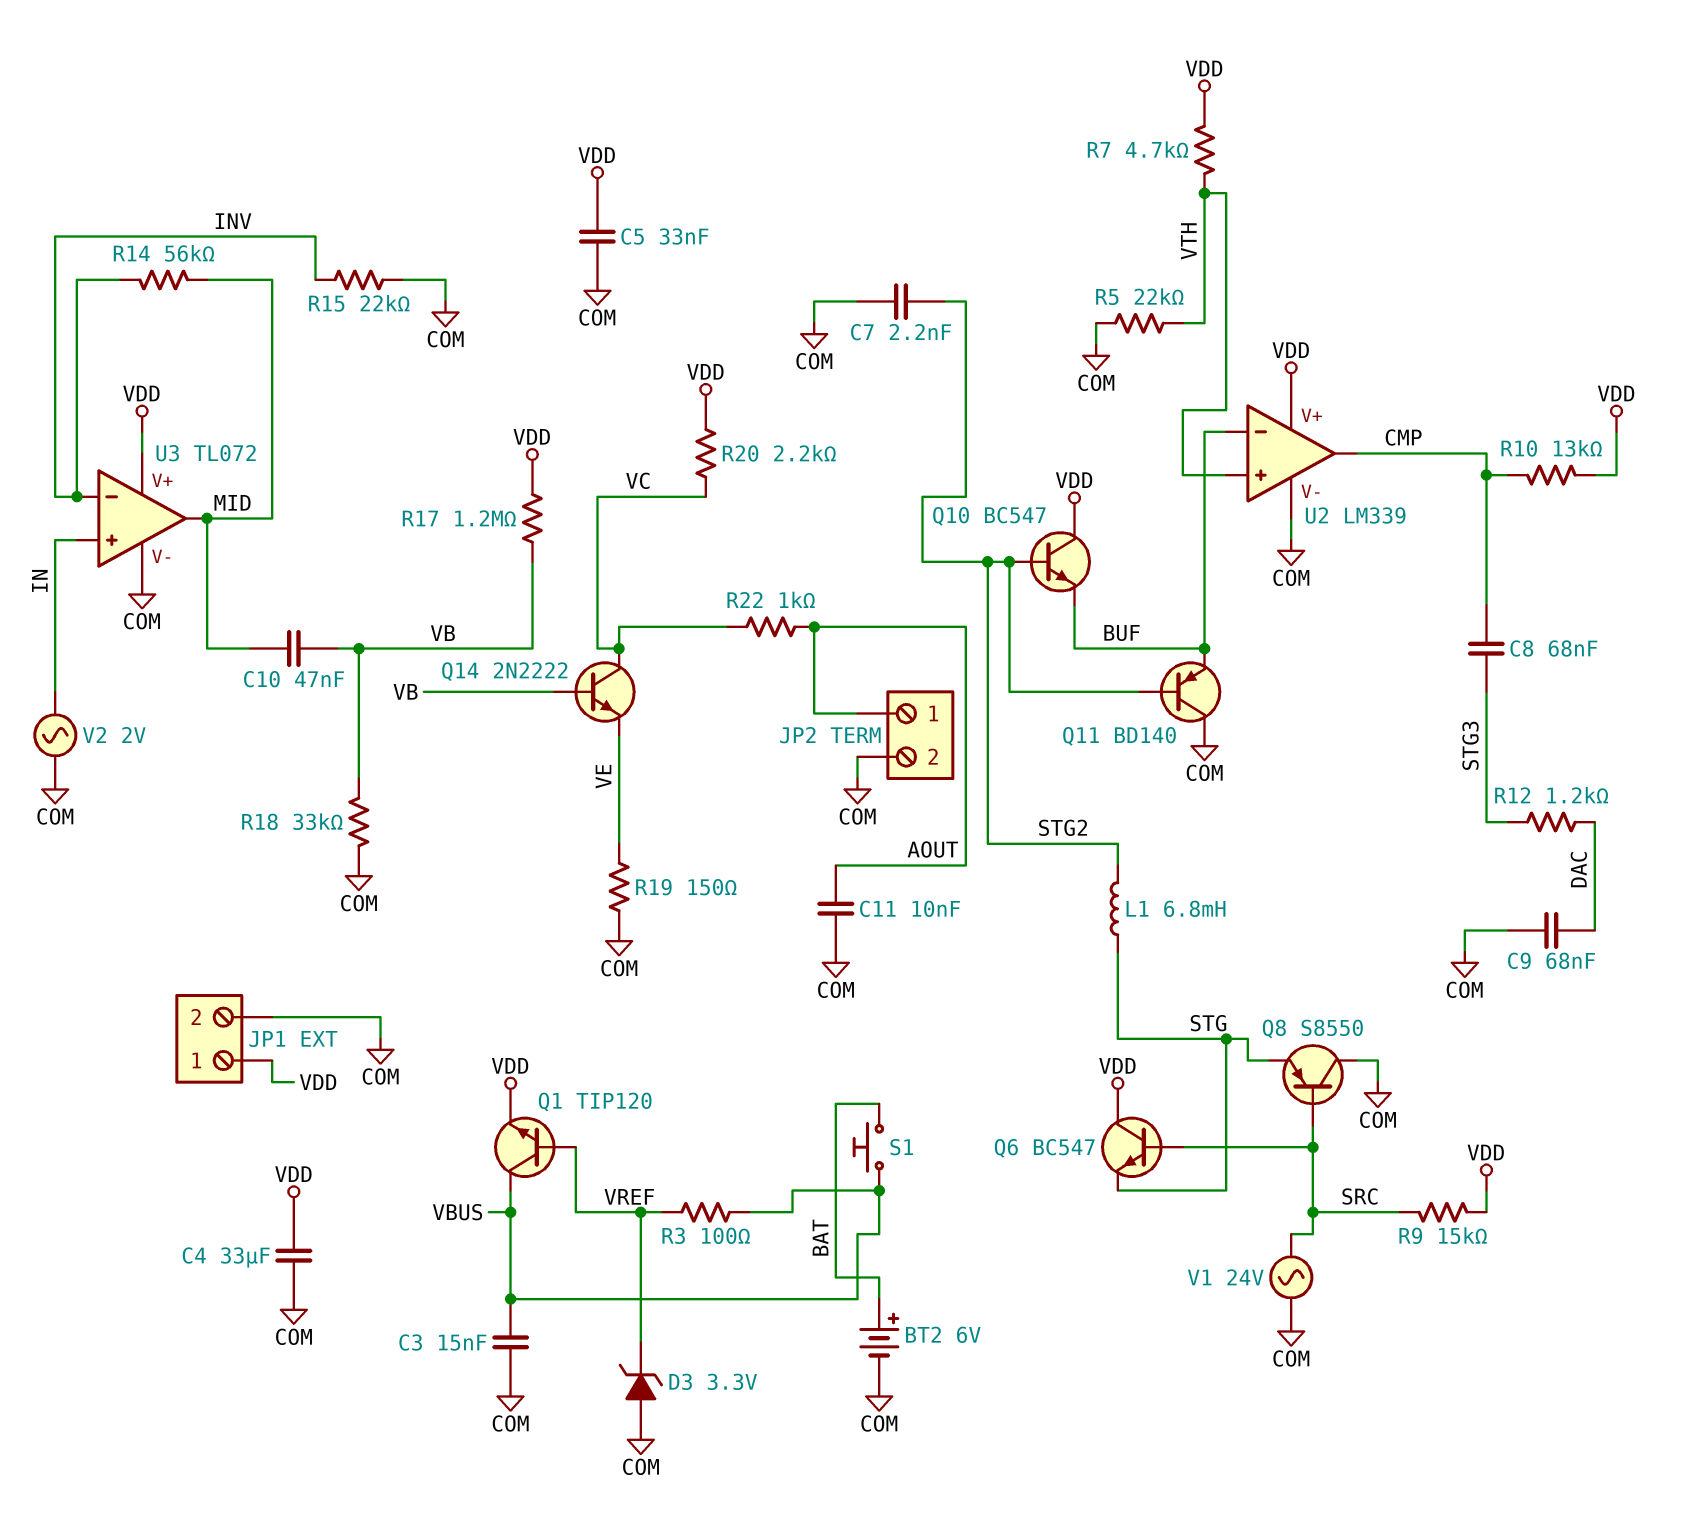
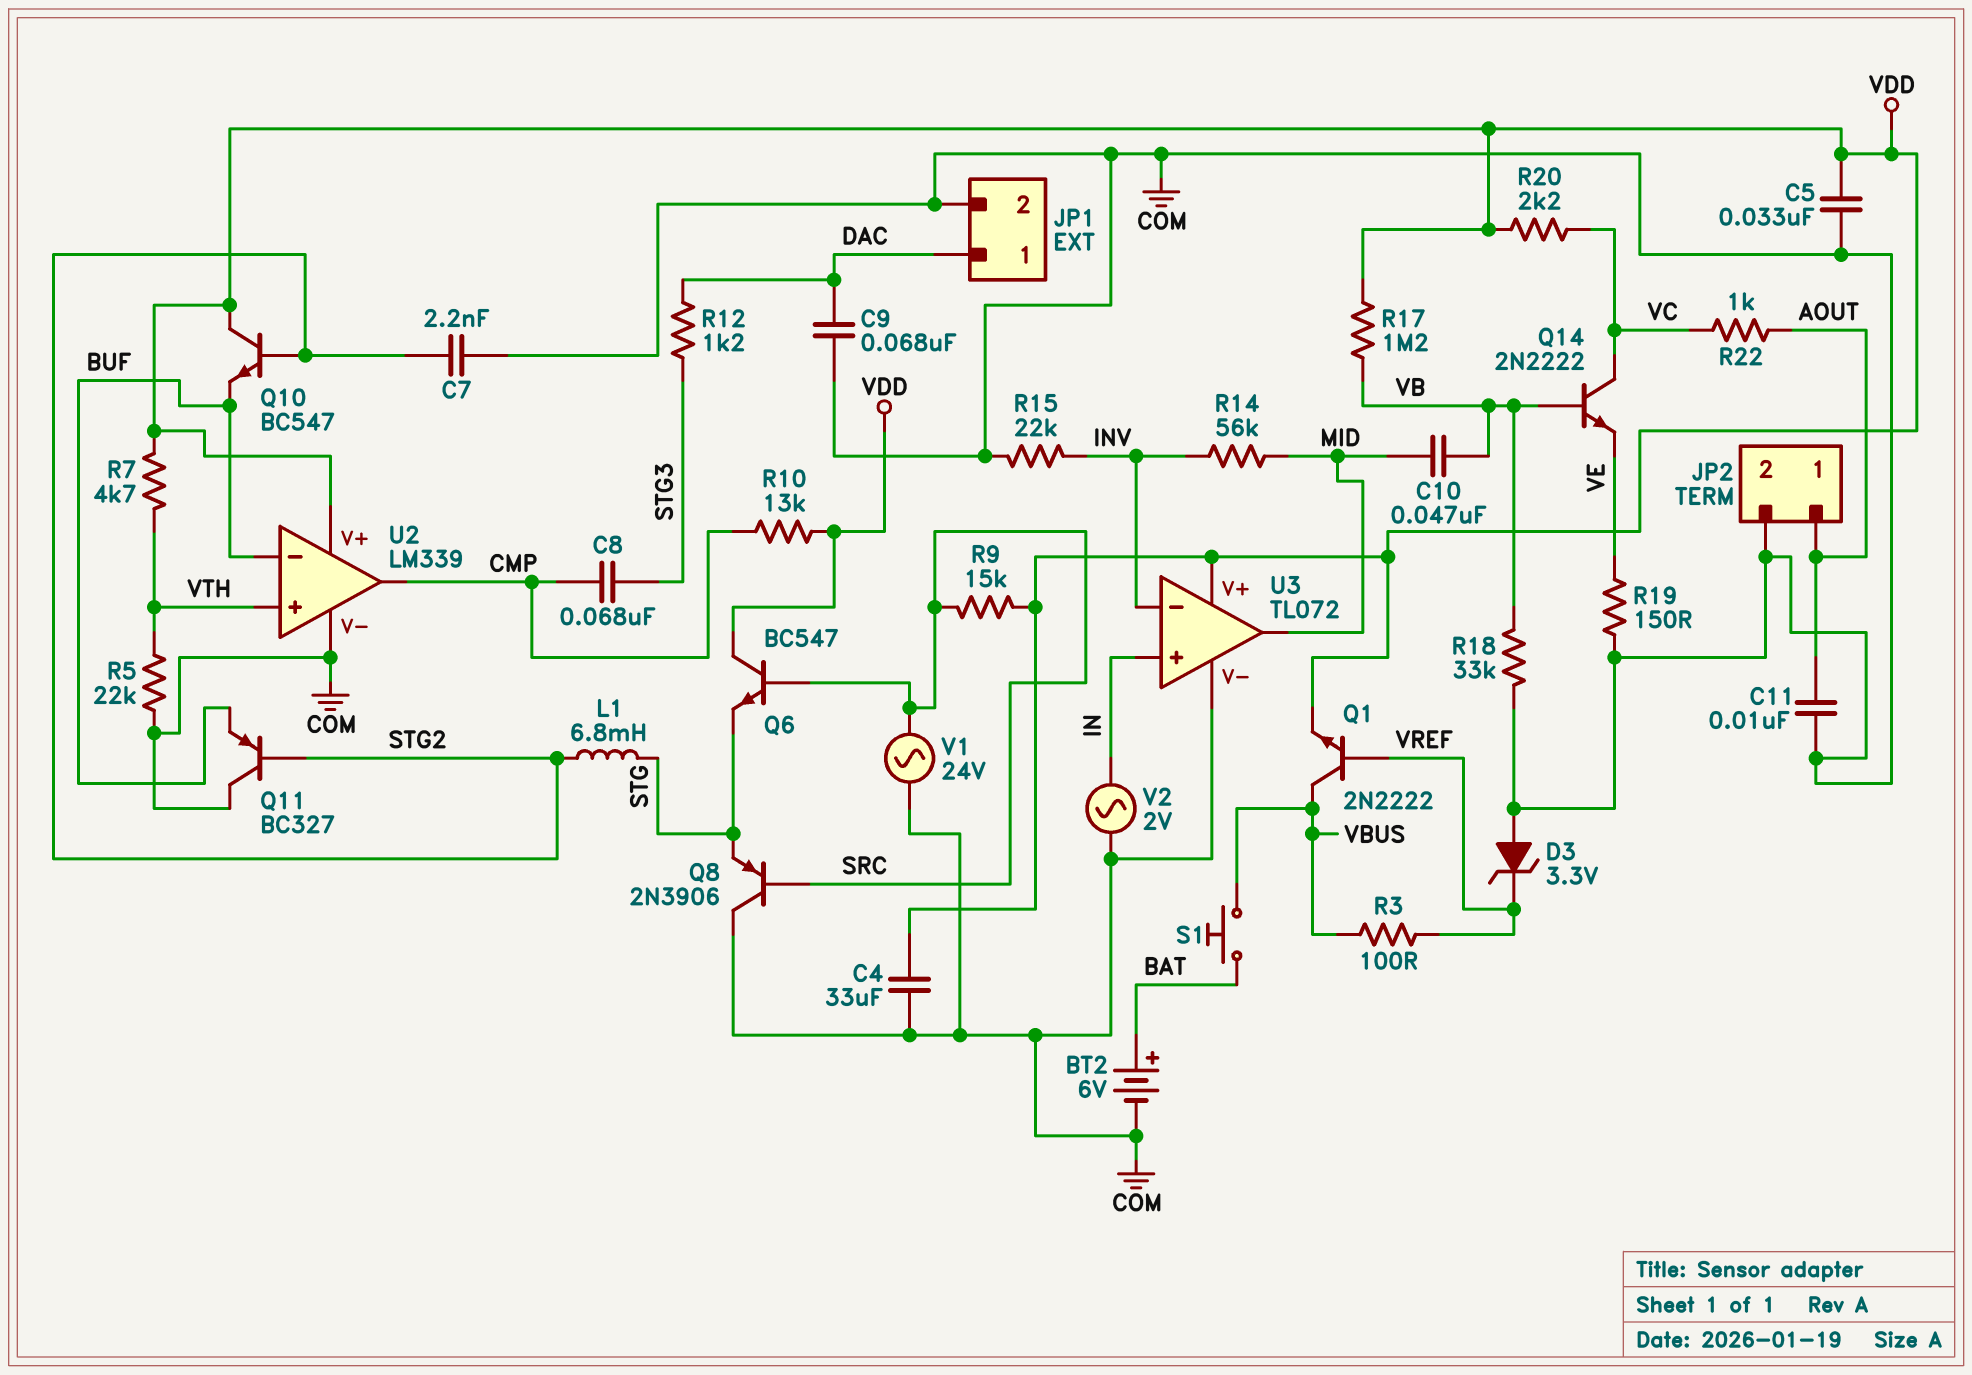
C3: 15nF (COM, VBUS) -> none
JP1 pin 1: VDD -> DAC
Q1: NPN TIP120 (B VREF, C VBUS, E VDD) -> NPN 2N2222 (B VREF, C VBUS, E VDD)
Q8: PNP S8550 (B SRC, C COM, E STG) -> PNP 2N3906 (B SRC, C COM, E STG)
Q11: PNP BD140 (B STG2, C COM, E BUF) -> PNP BC327 (B STG2, C COM, E BUF)

